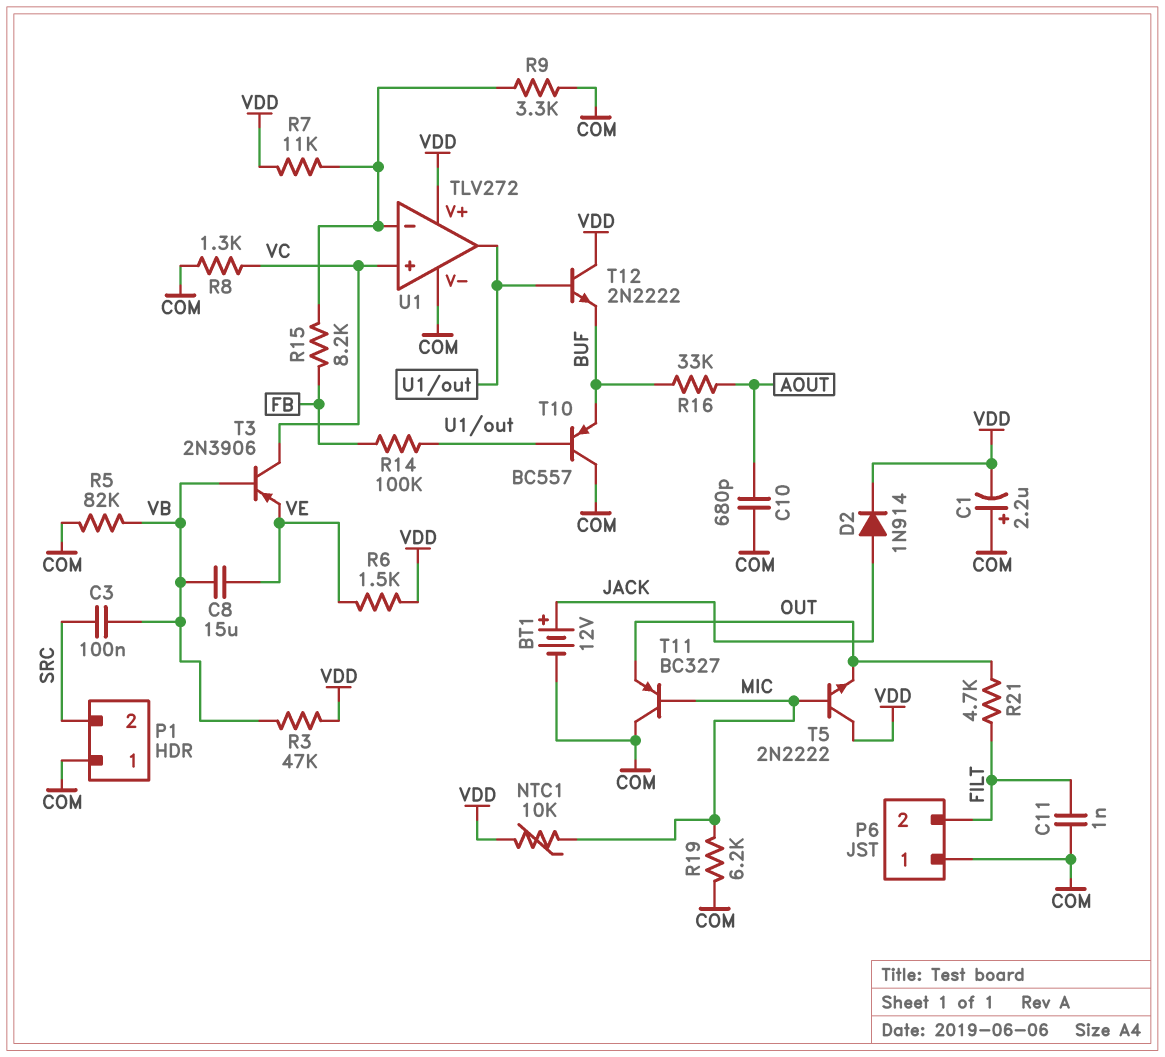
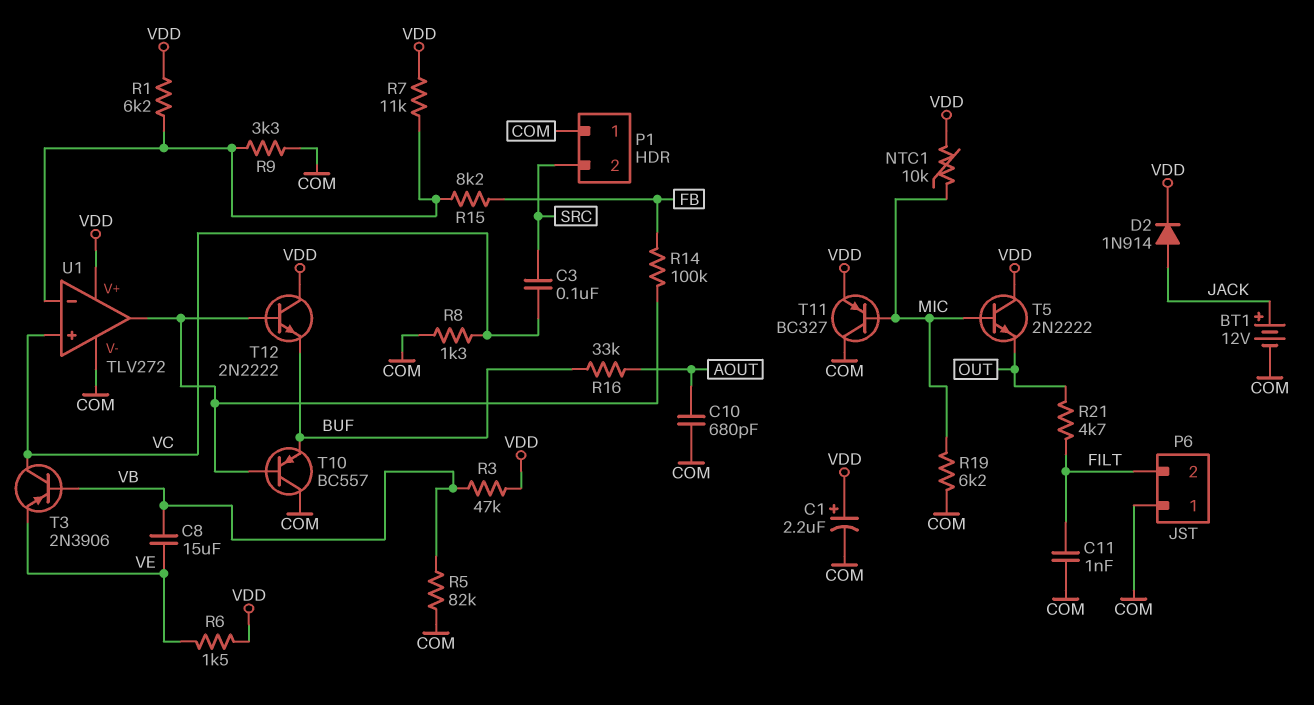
C1: 2.2uF (plus COM, minus VDD) -> 2.2uF (plus VDD, minus COM)
C3: 100nF (SRC, VB) -> 100nF (SRC, VC)
R1: none -> 6.2k (U1/in-, VDD)
T11: PNP BC327 (B MIC, C COM, E OUT) -> PNP BC327 (B MIC, C COM, E VDD)

